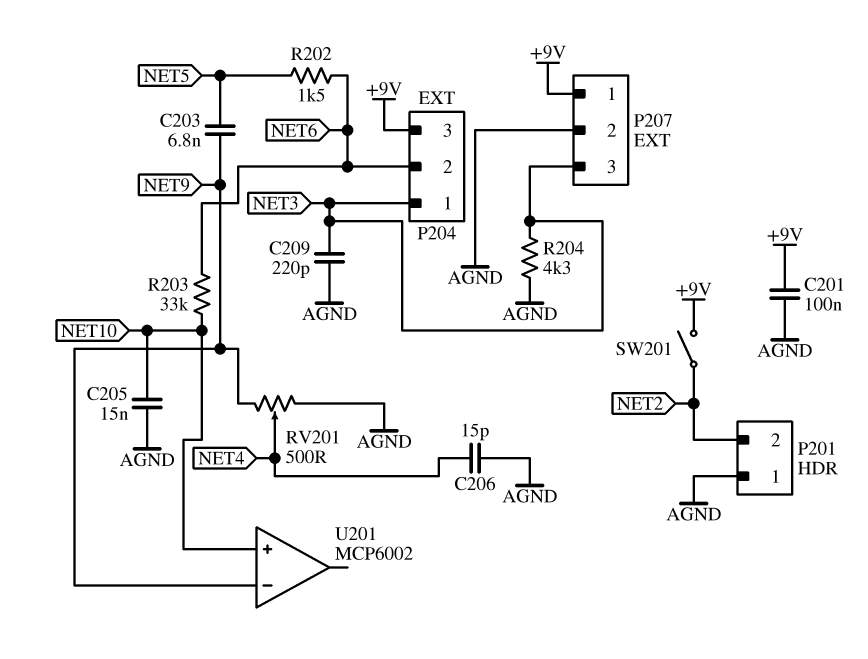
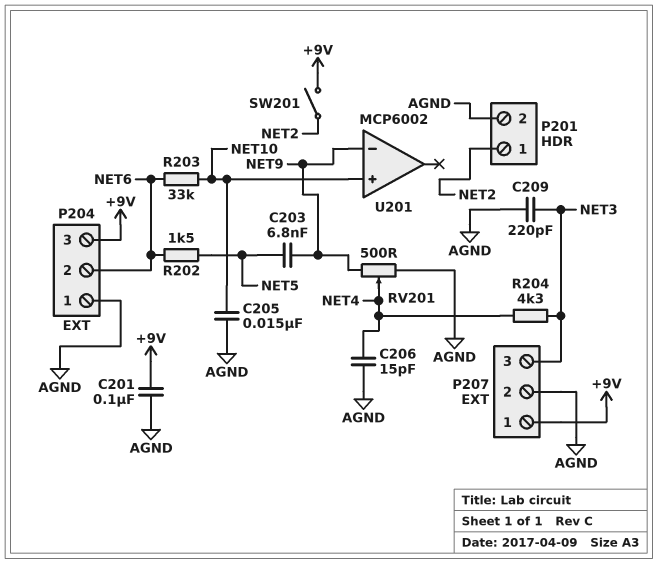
P201 pin 1: AGND -> NET2
P201 pin 2: NET2 -> AGND
P204 pin 1: NET3 -> AGND
R204: 4.3k (AGND, NET3) -> 4.3k (NET3, NET4)

